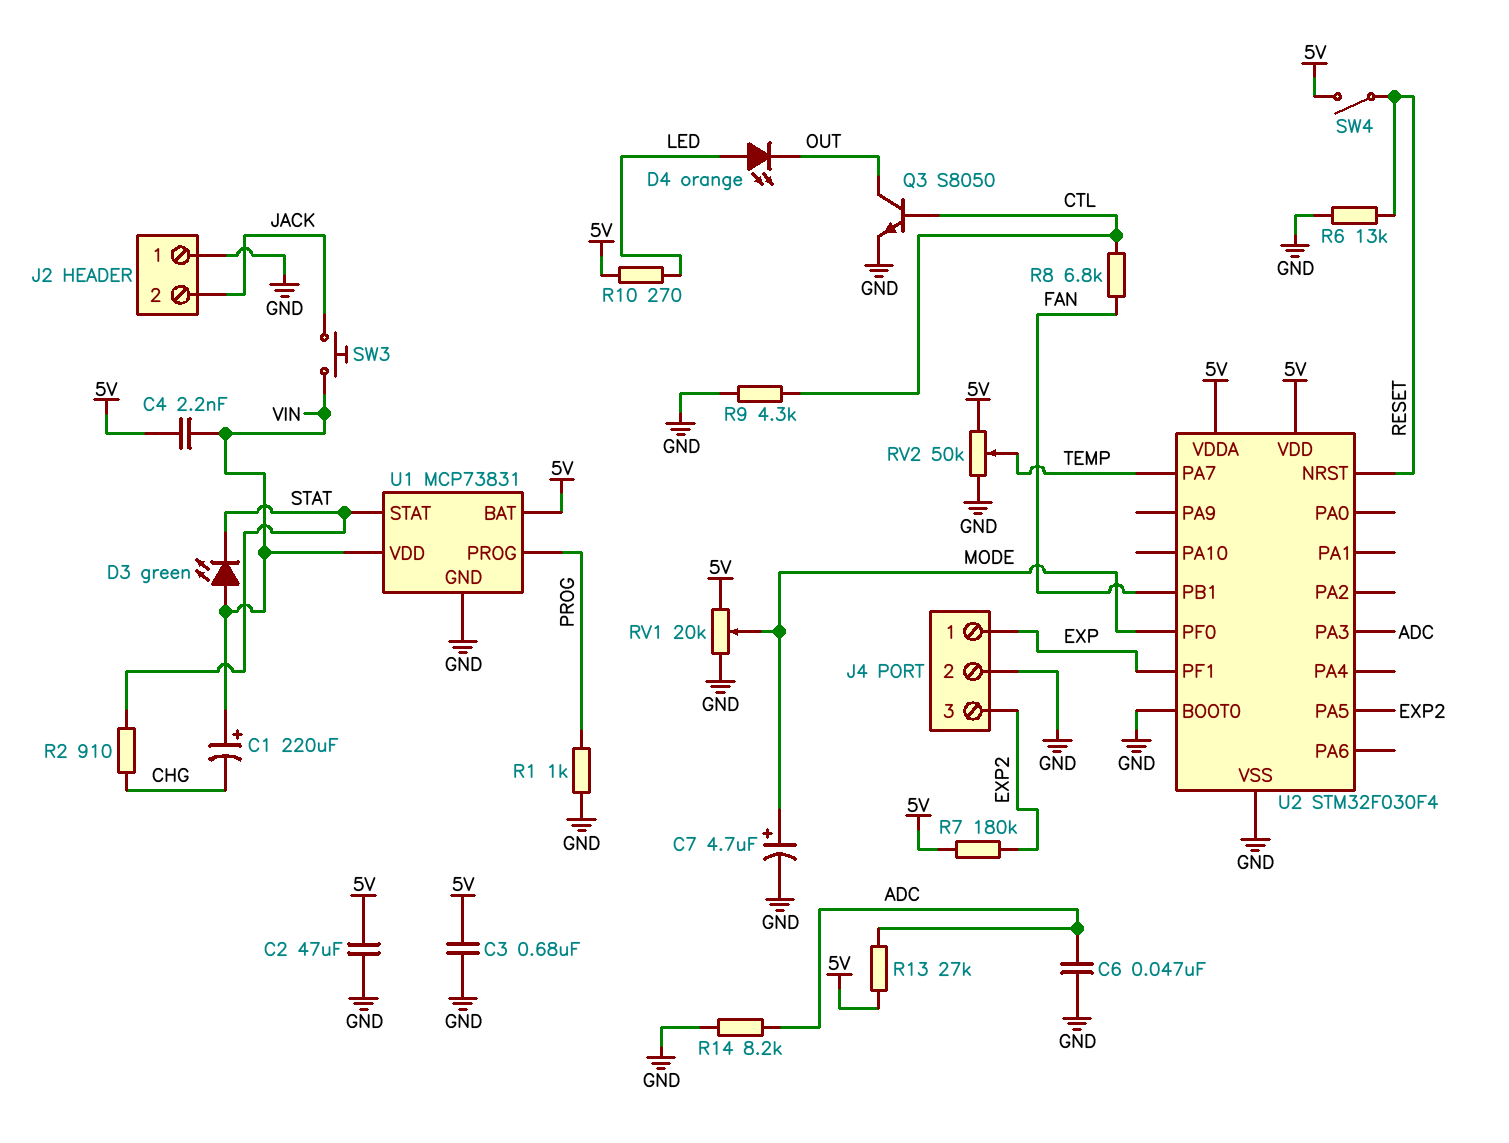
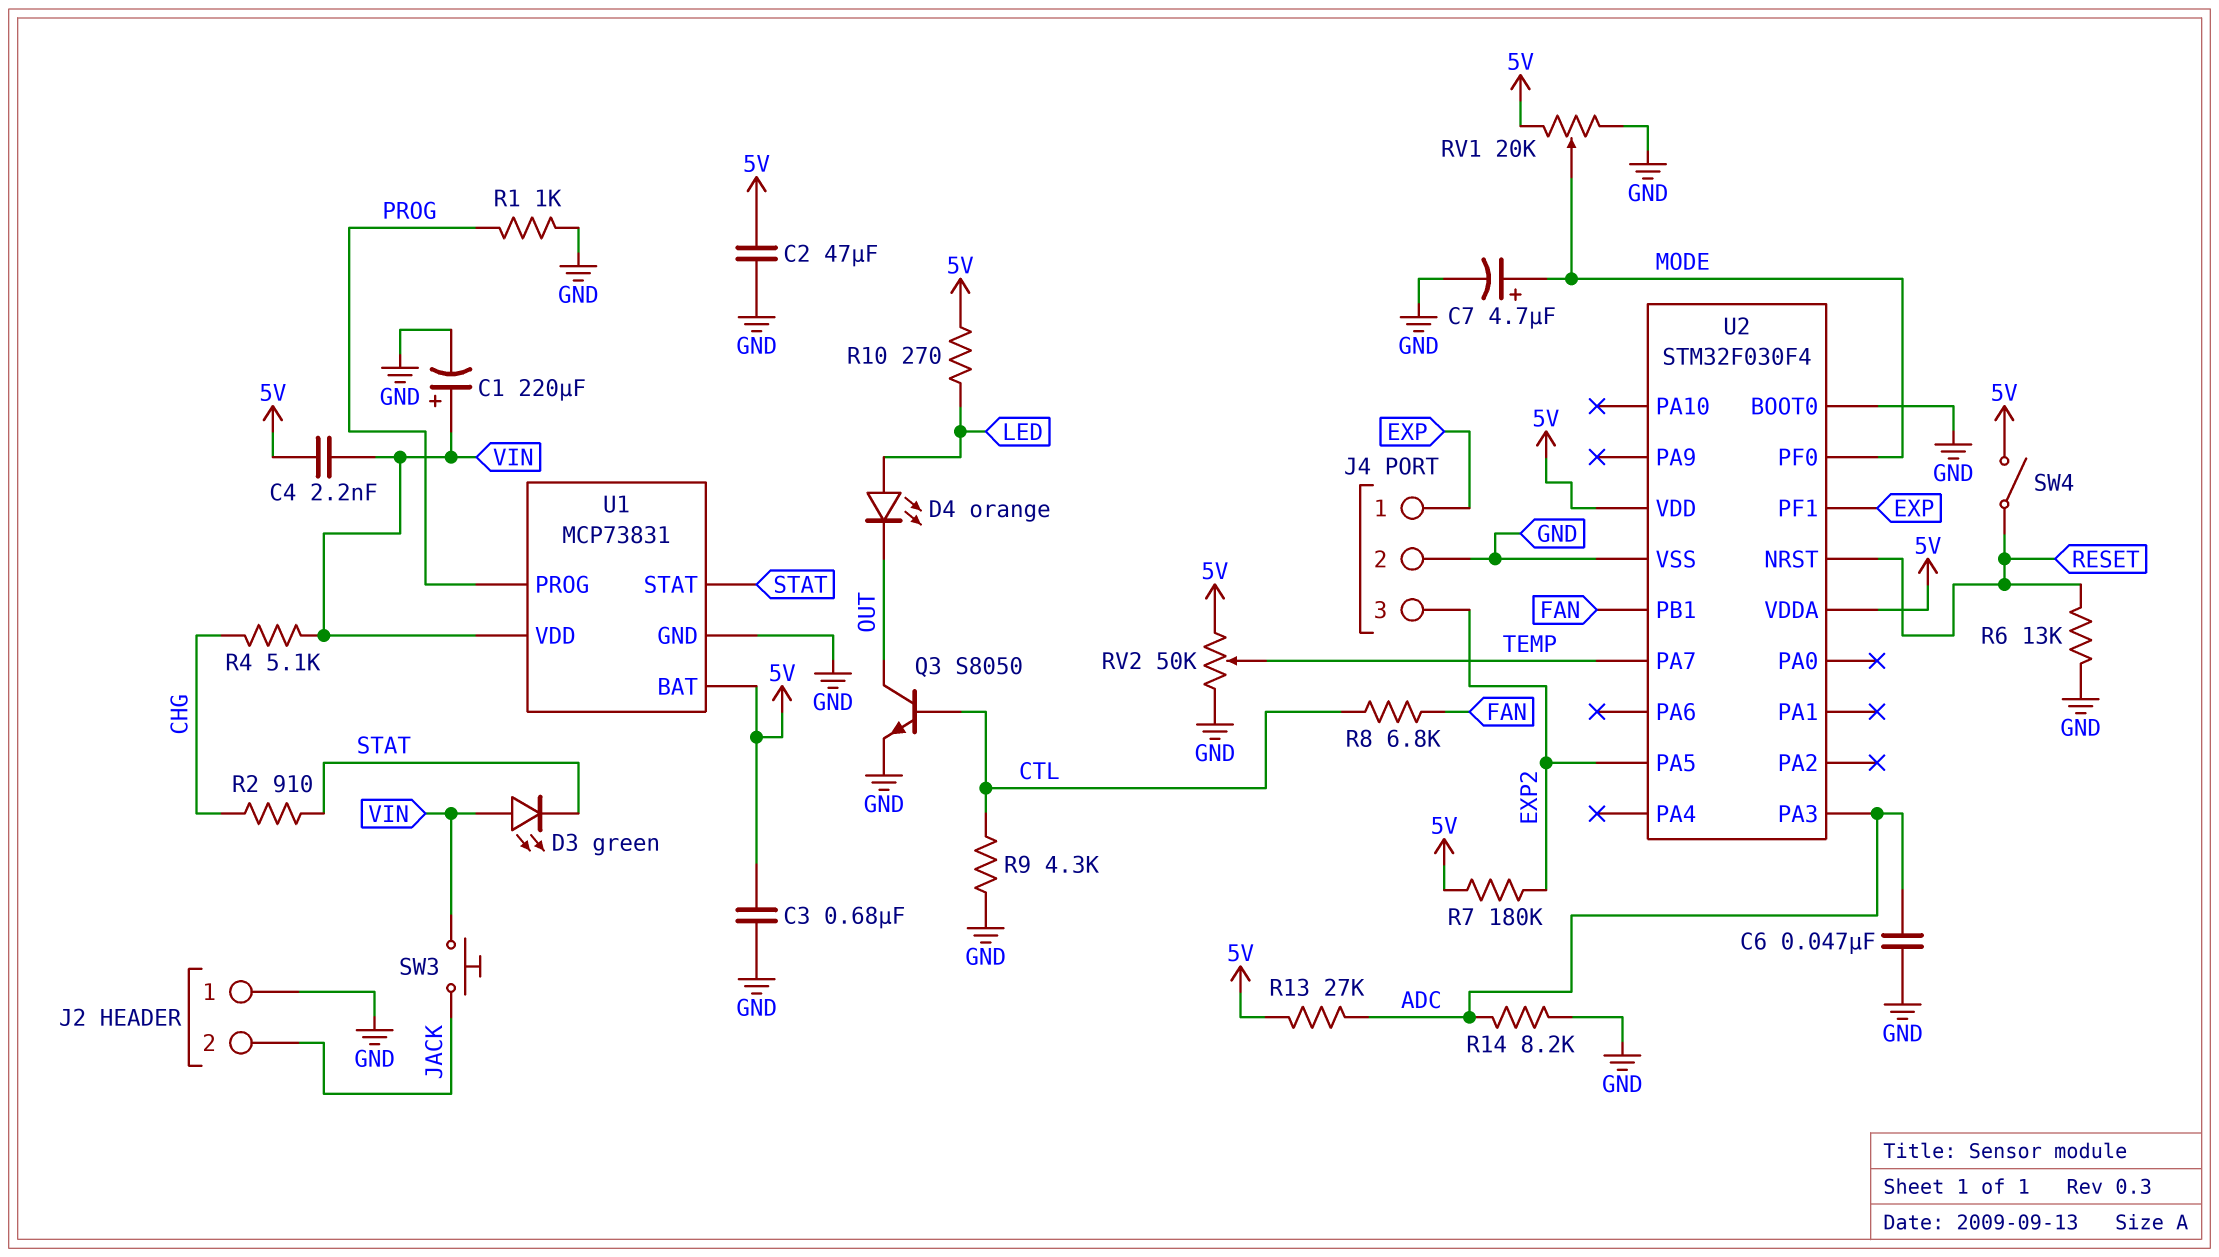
C1: 220uF (plus VIN, minus CHG) -> 220uF (plus VIN, minus GND)
R4: none -> 5.1k (CHG, VIN)

